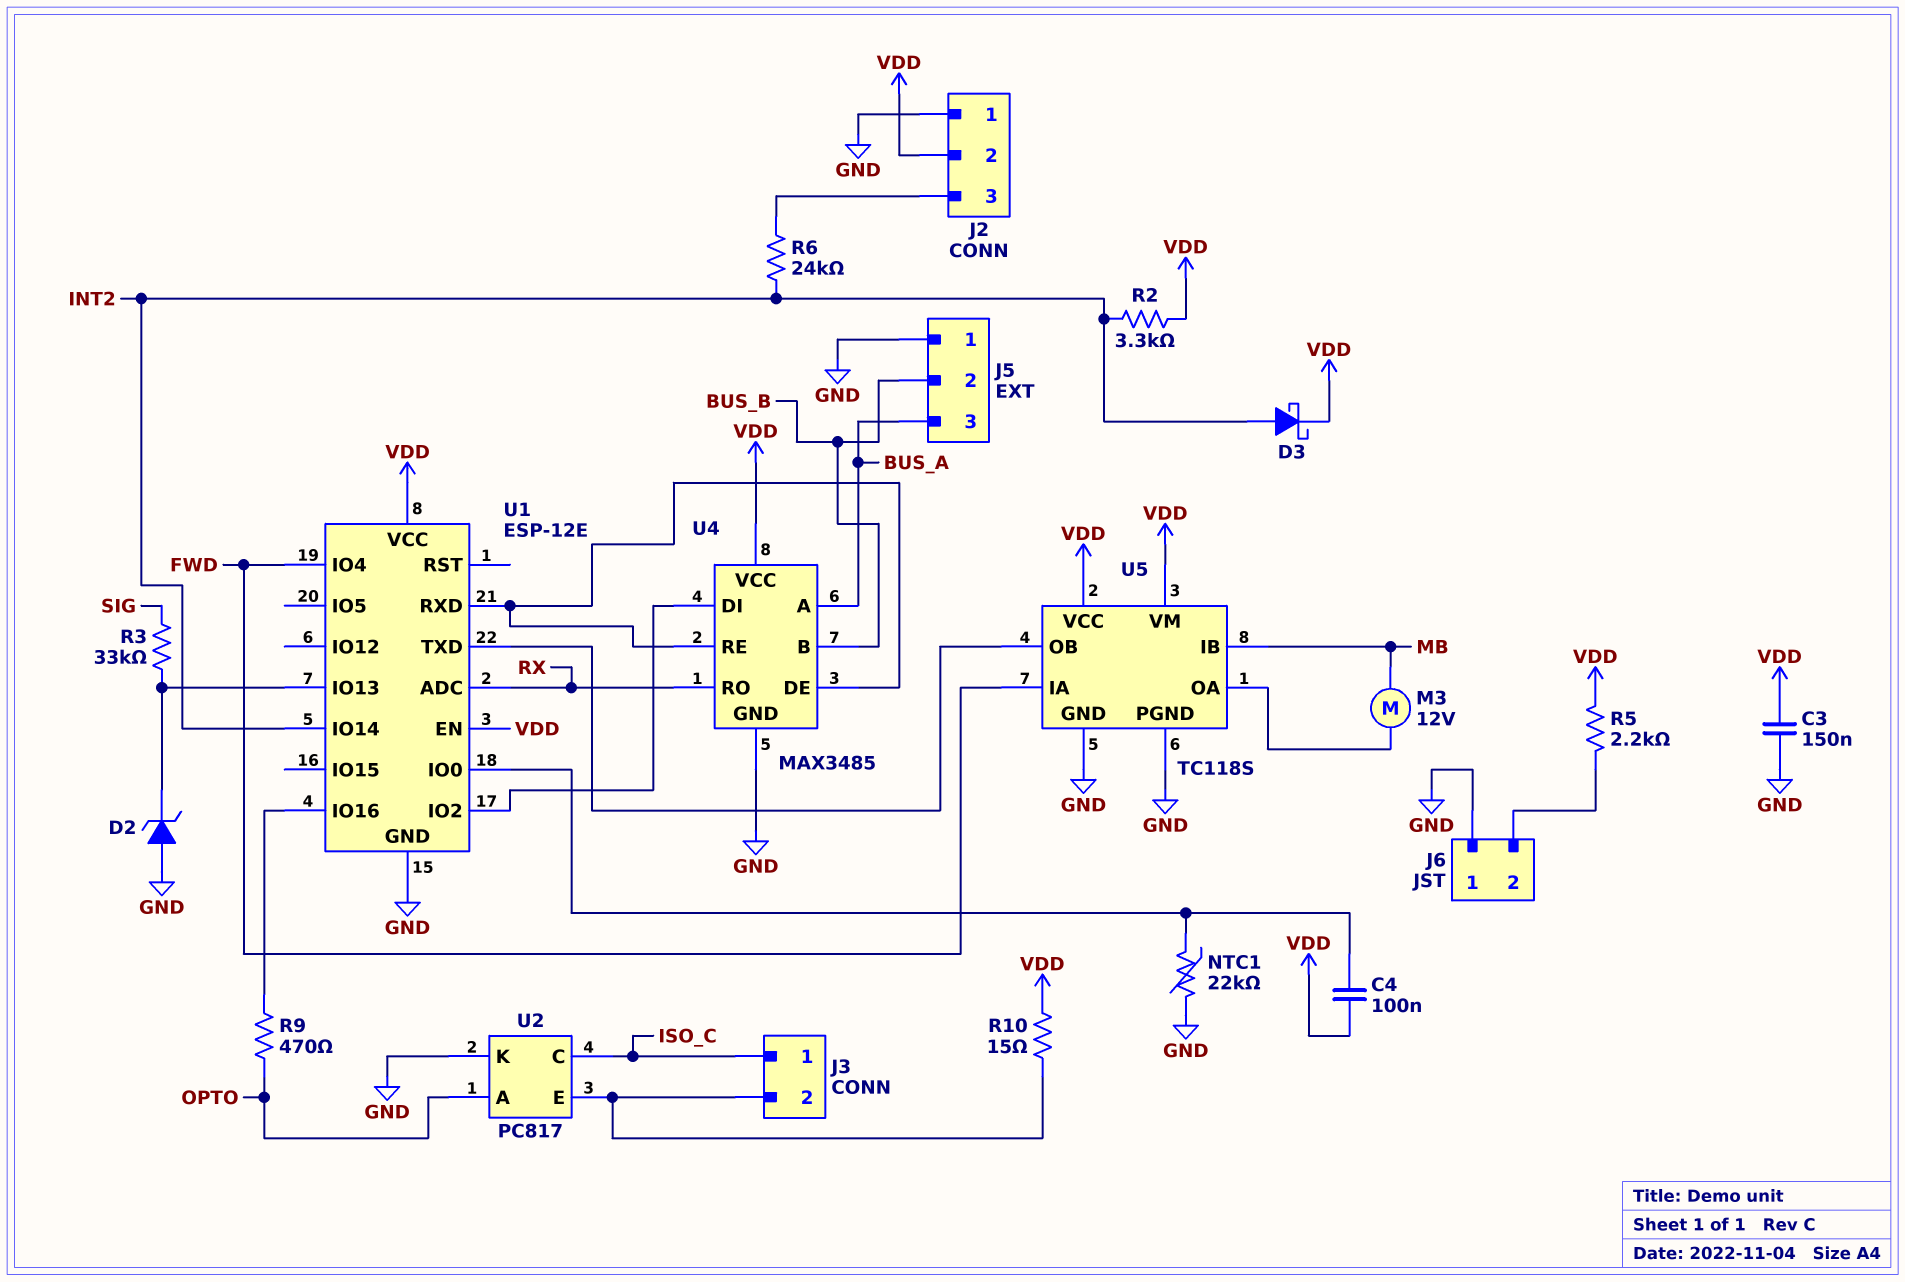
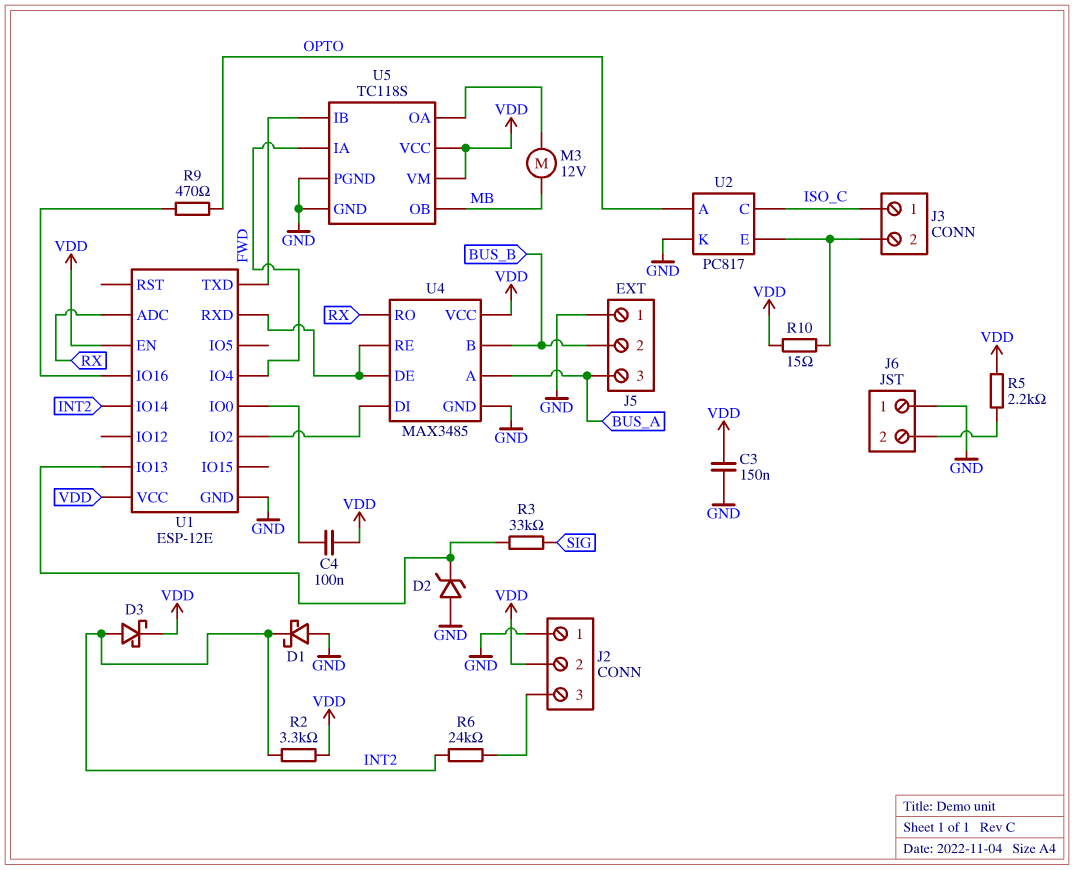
D1: none -> schottky (A GND, K INT2)
NTC1: 22k (GND, U1/IO0) -> none
U5 pin IB: MB -> U1/TXD
U5 pin OB: U1/TXD -> MB

